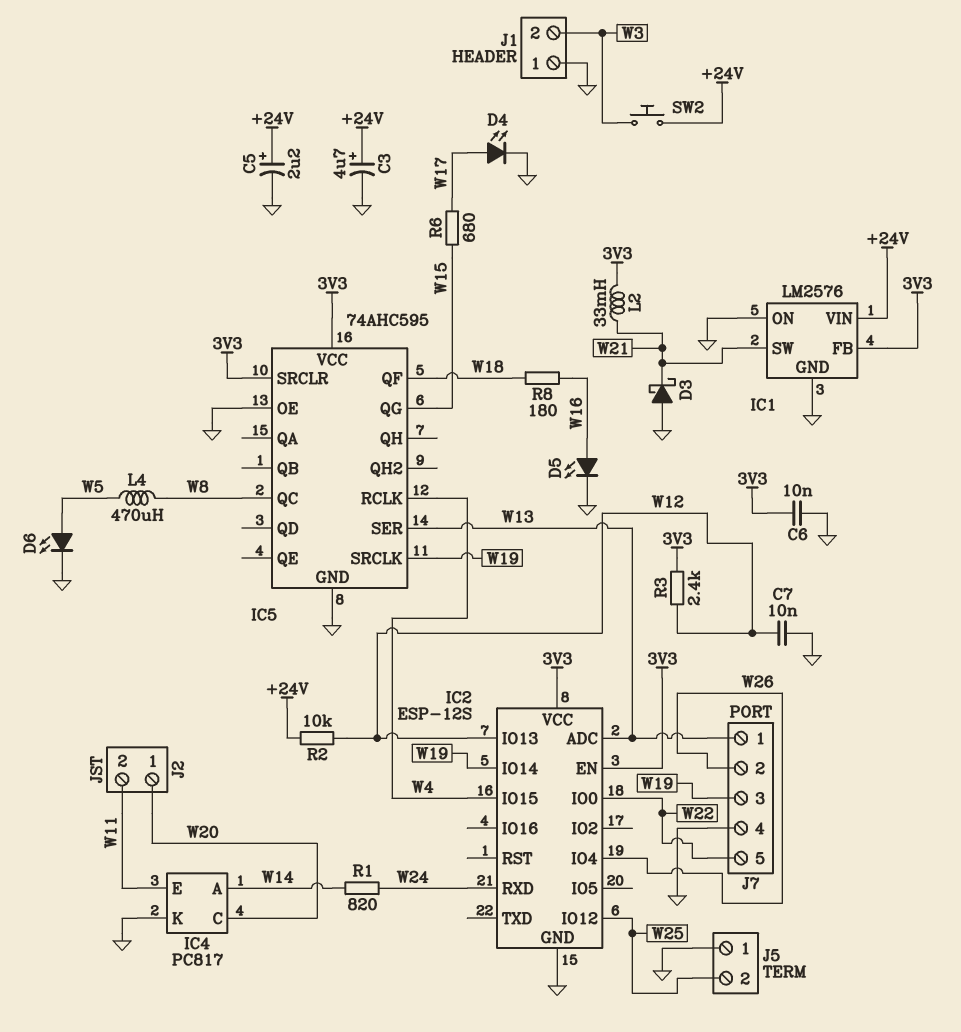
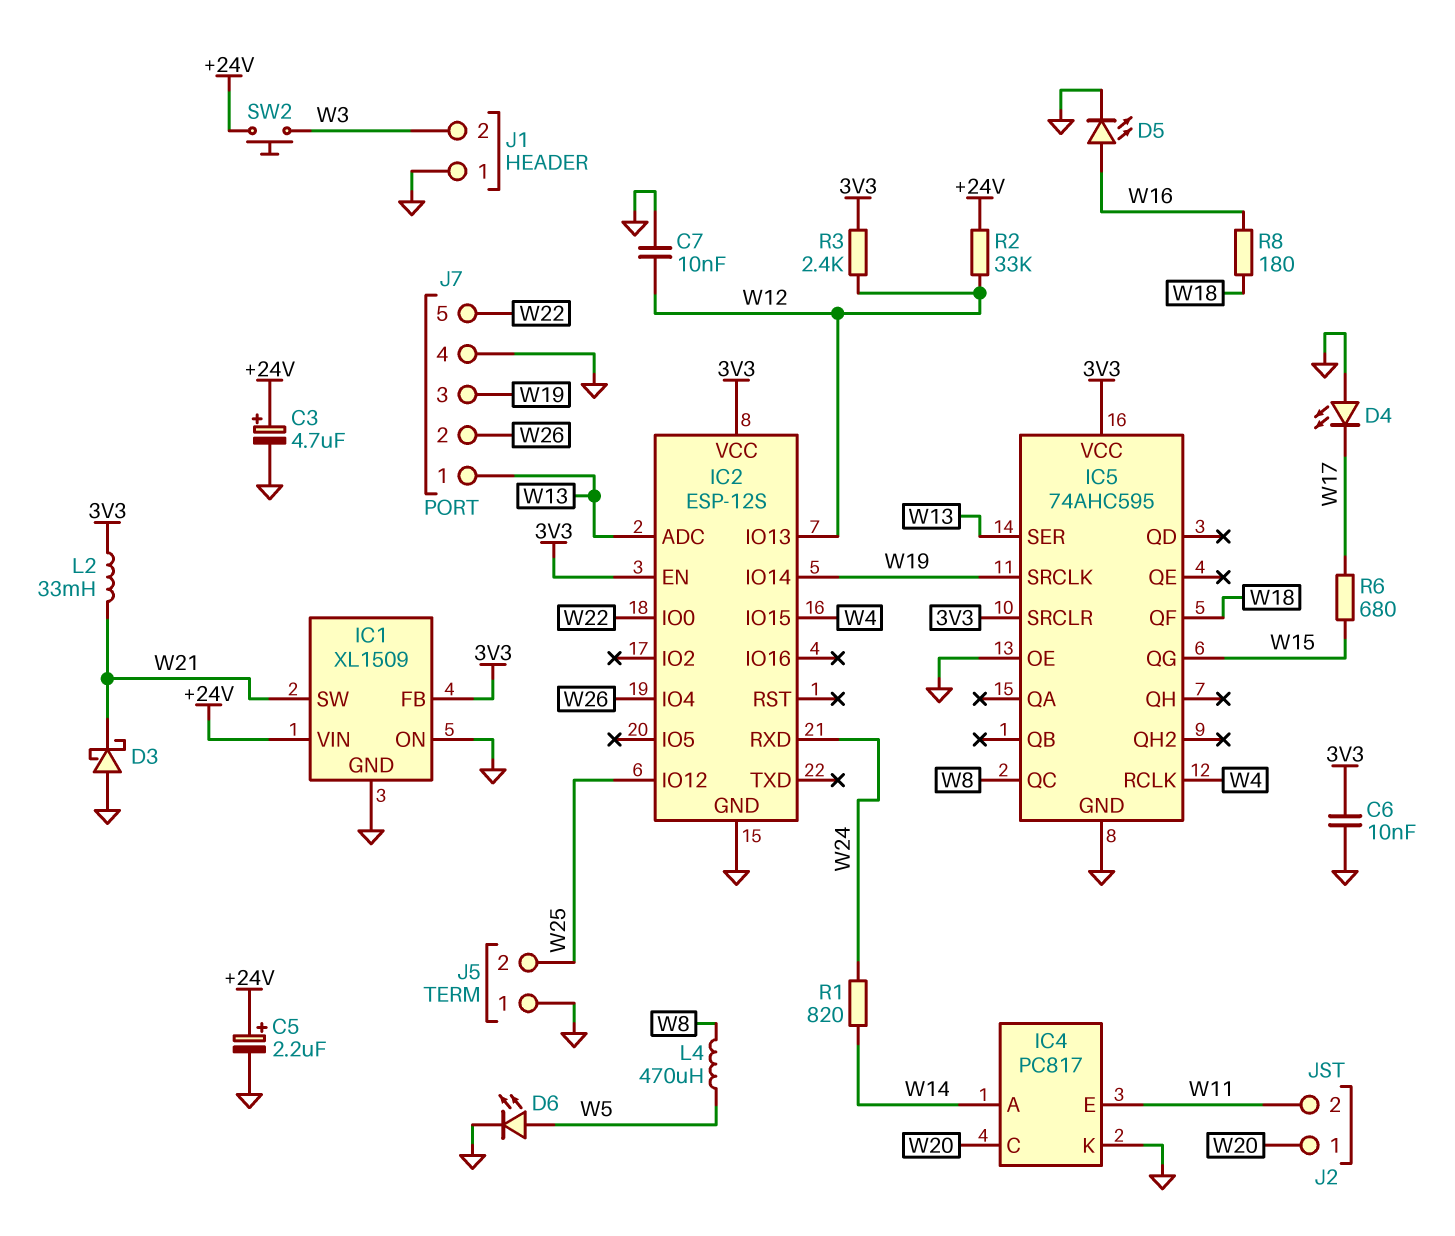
D4: LED (A W17, K GND) -> LED (A GND, K W17)
IC1: LM2576 -> XL1509
R2: 10k (+24V, W12) -> 33k (+24V, W12)

